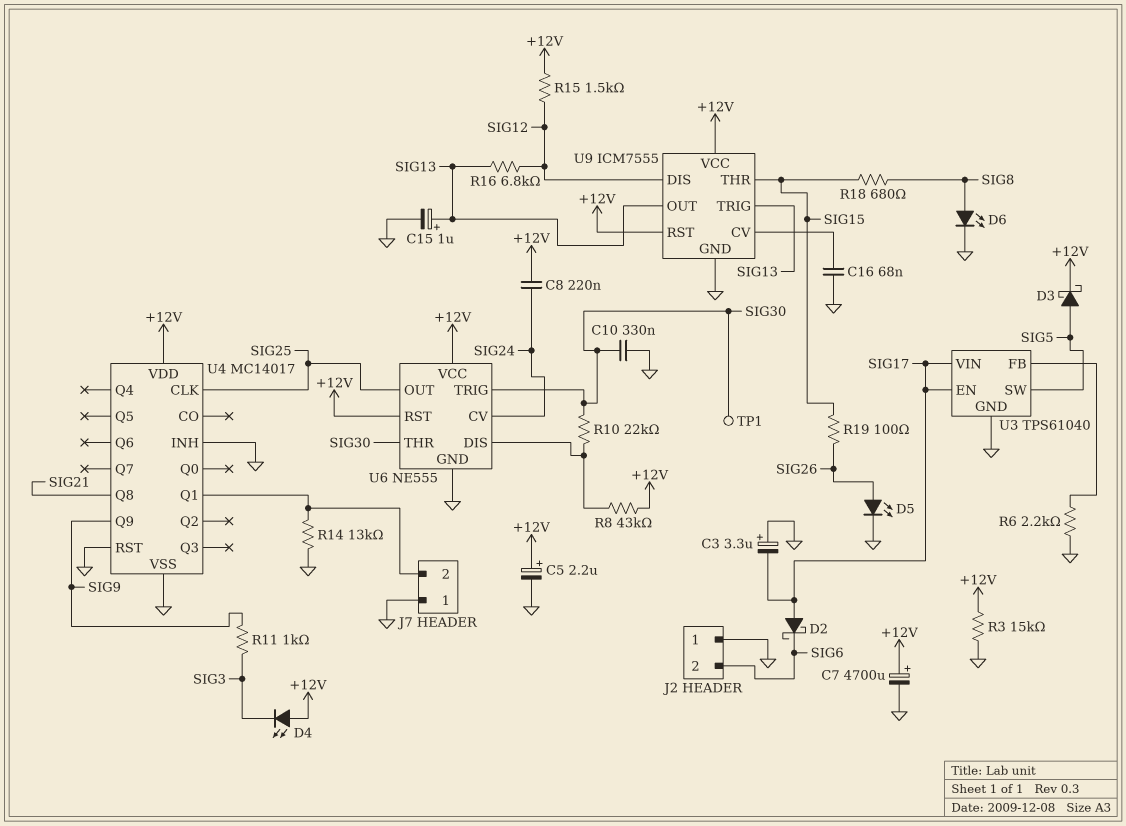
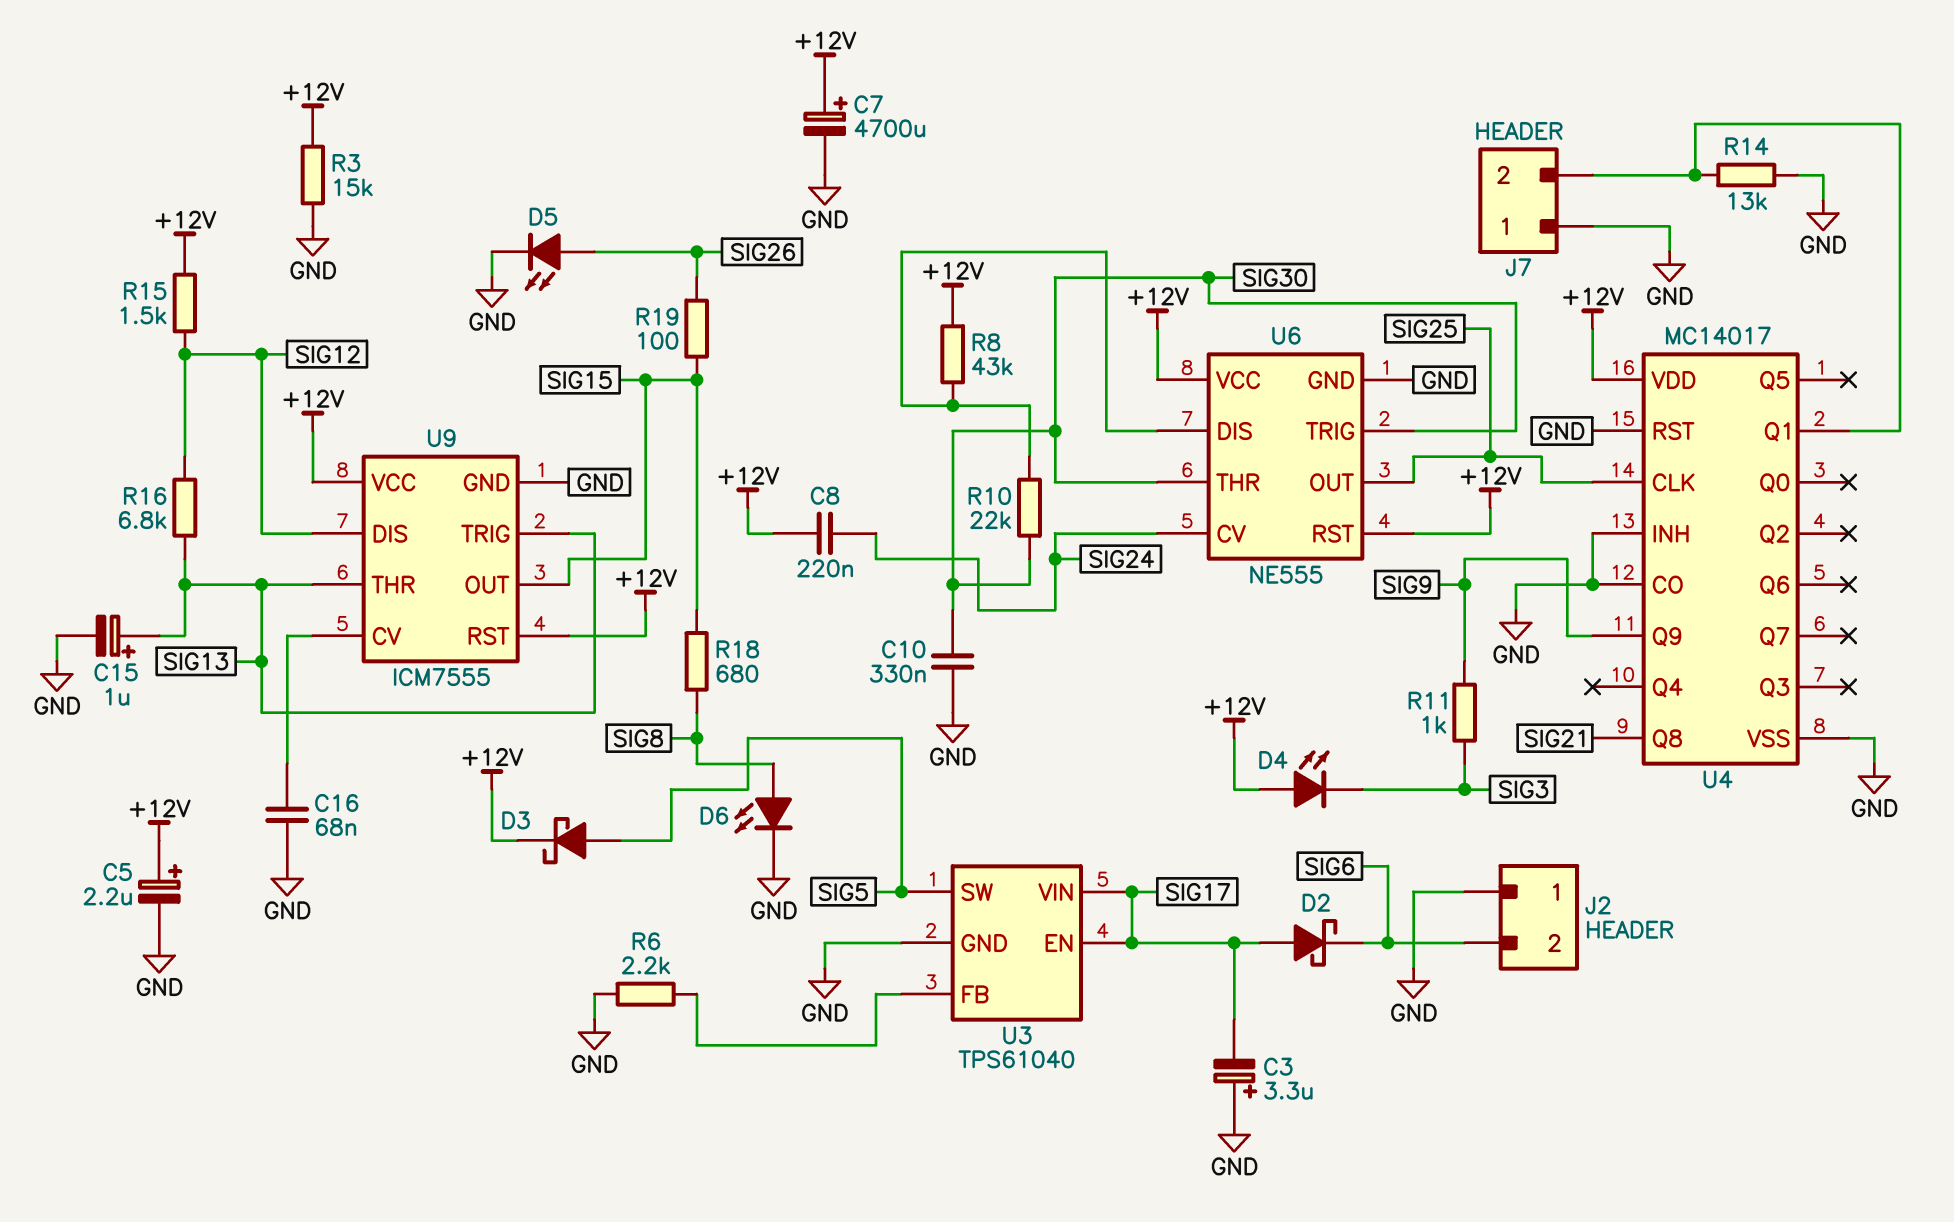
TP1: test point (SIG30) -> none
U4 pin CO: none -> GND
U9 pin OUT: SIG13 -> SIG15
U9 pin THR: SIG15 -> SIG13

